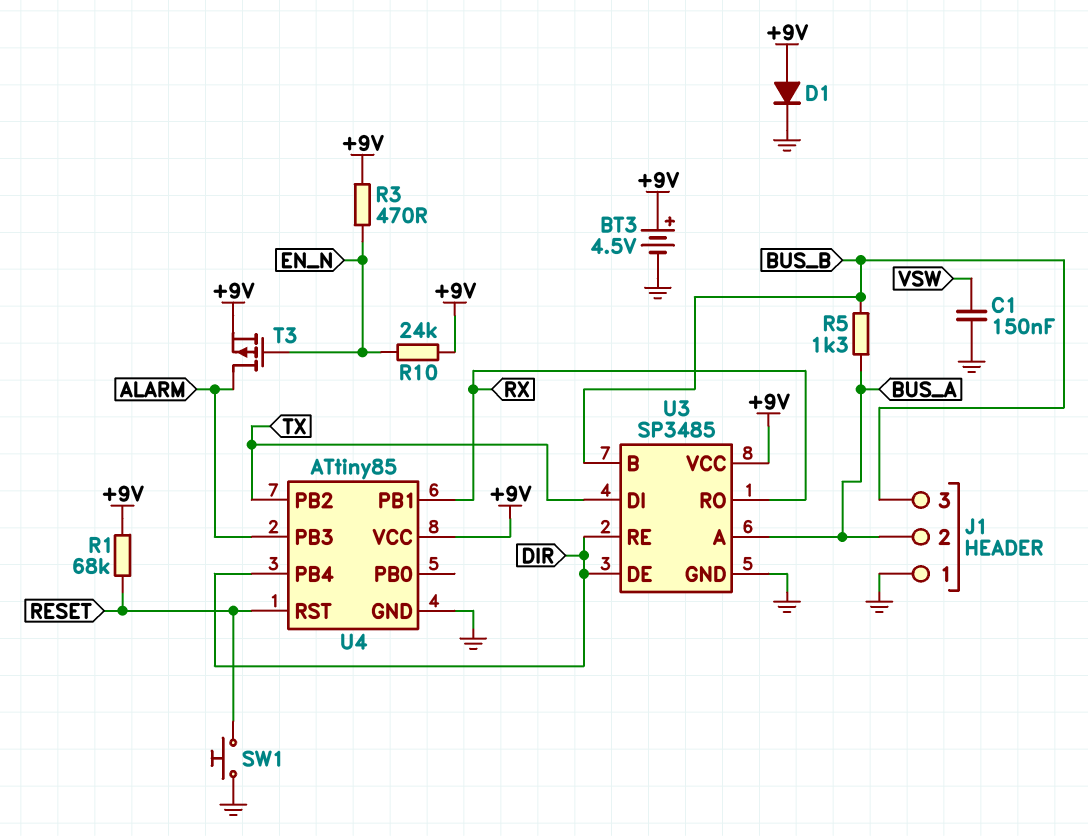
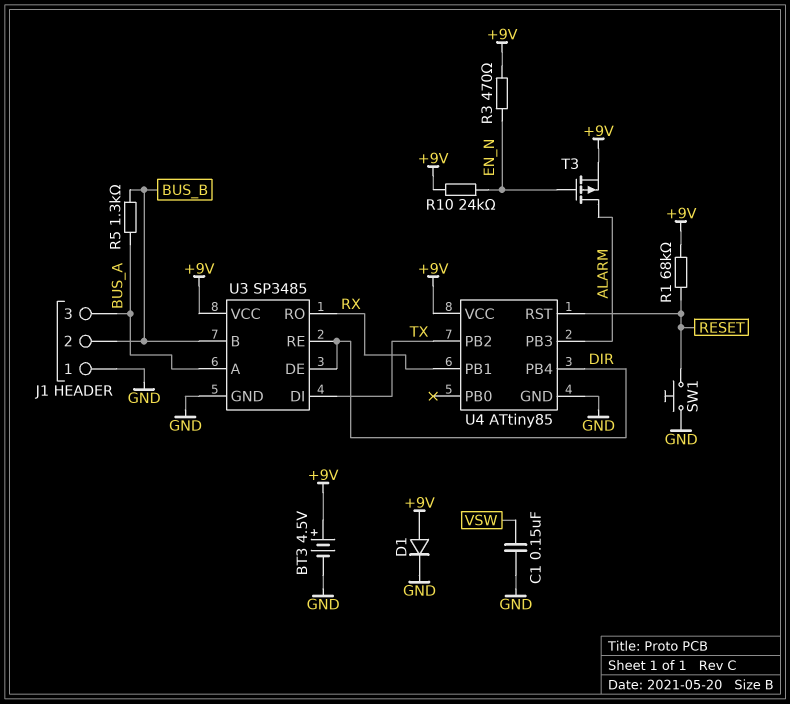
J1 pin 2: BUS_A -> BUS_B
J1 pin 3: BUS_B -> BUS_A

